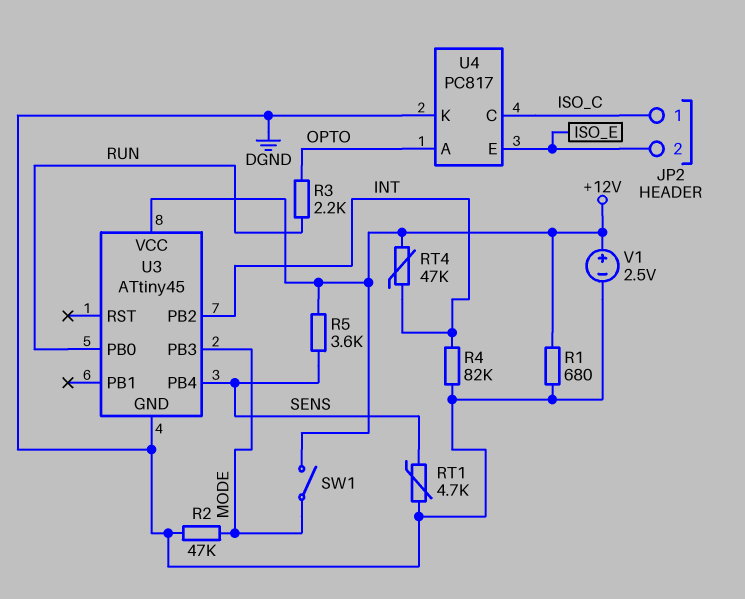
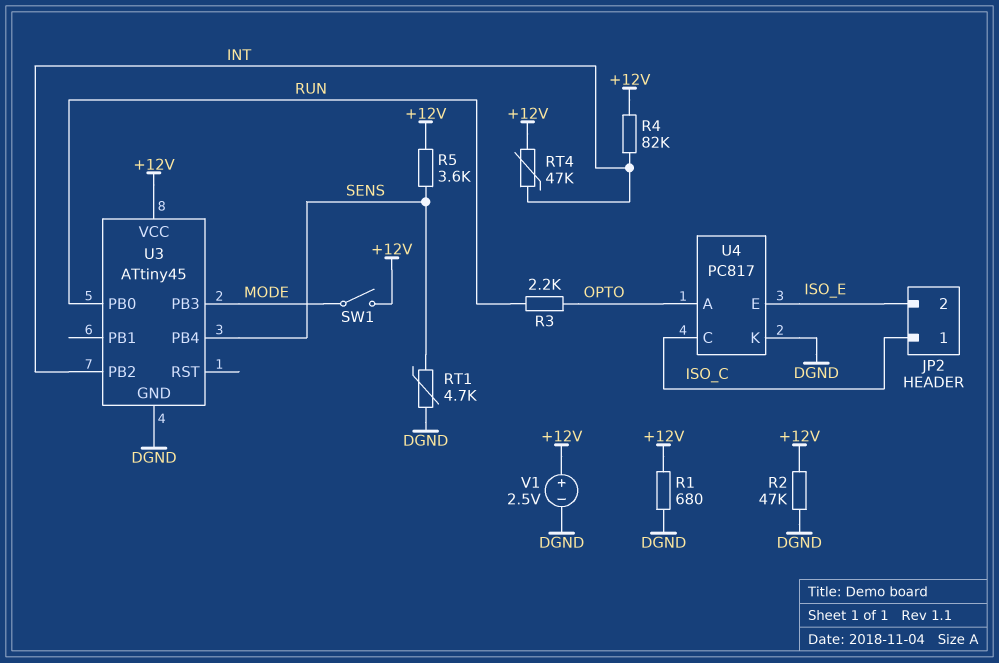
R2: 47k (DGND, MODE) -> 47k (+12V, DGND)
R4: 82k (DGND, INT) -> 82k (+12V, INT)

